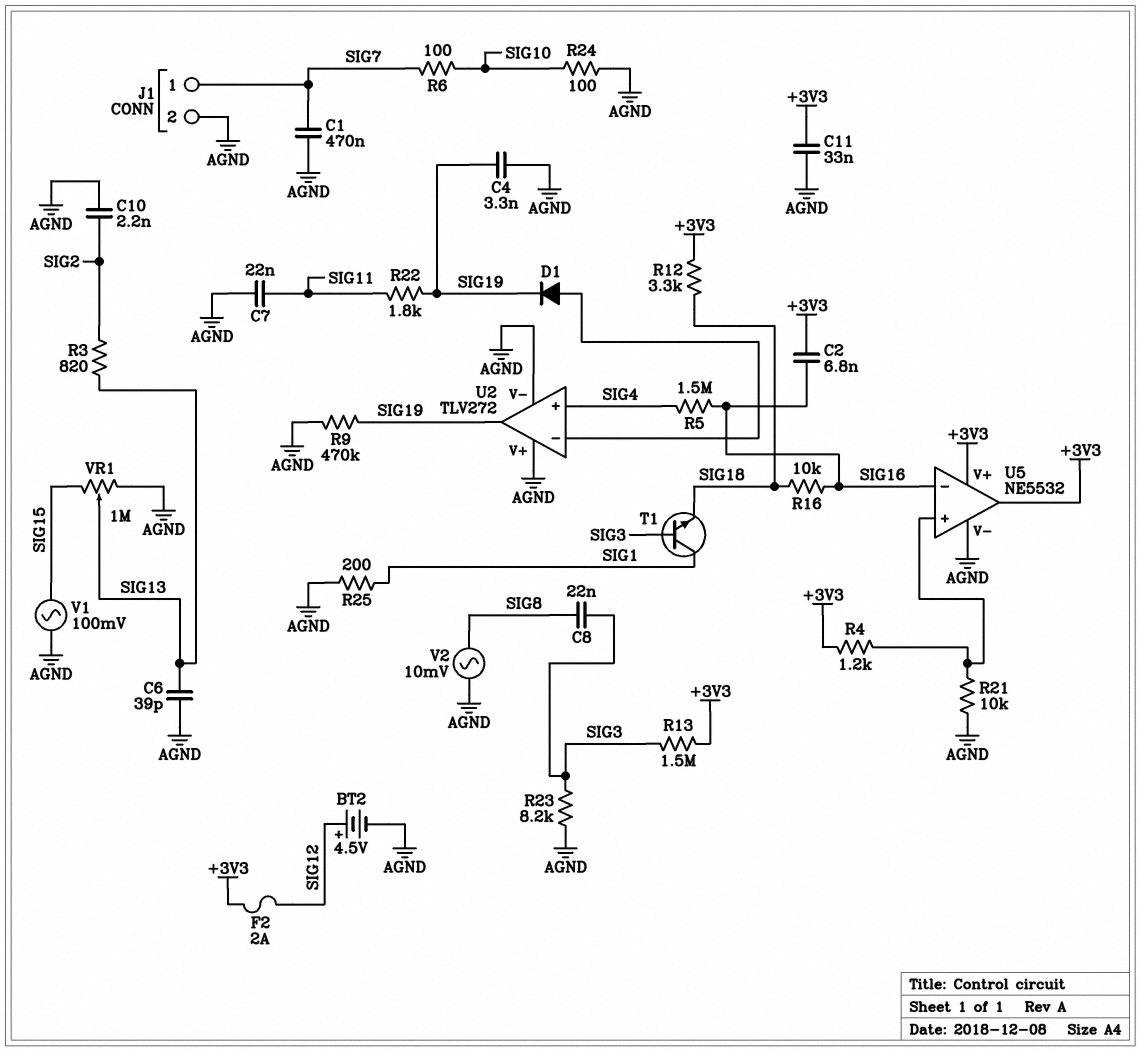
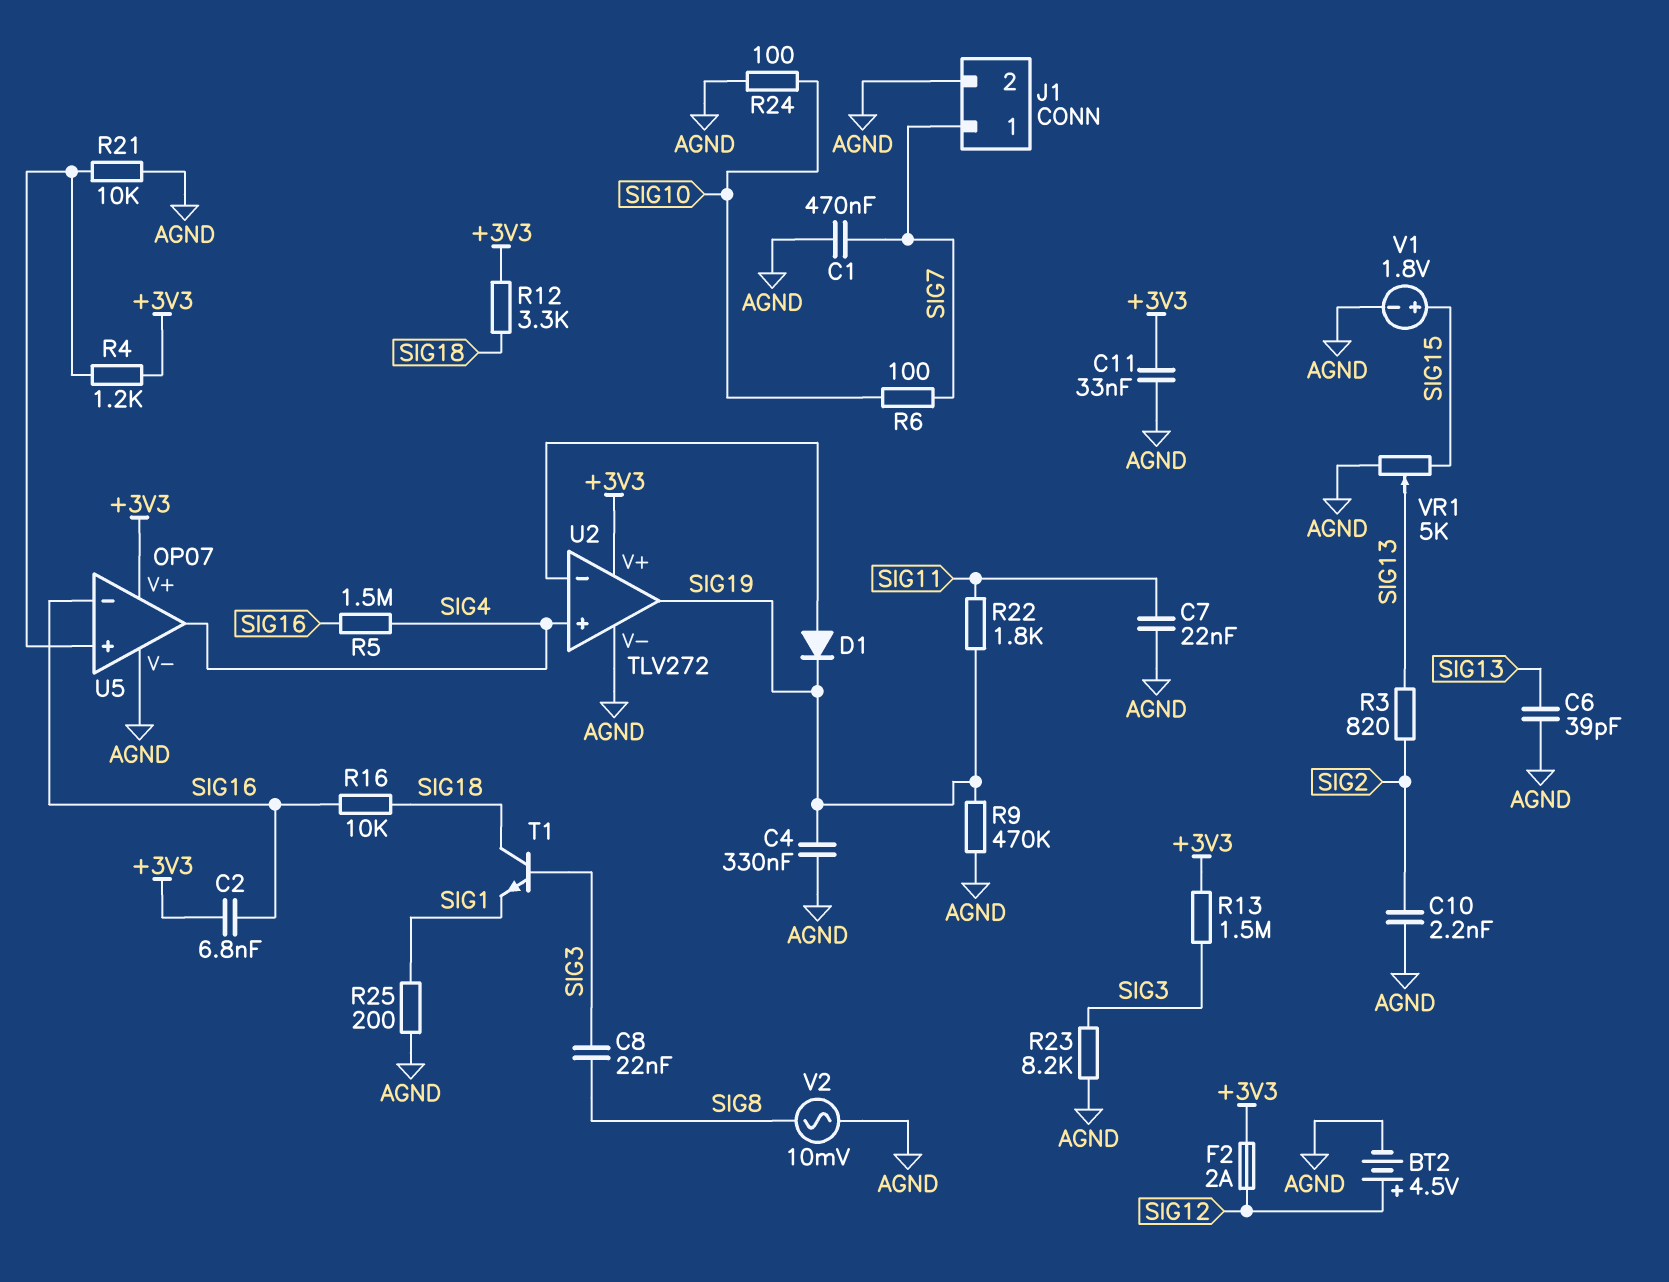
C4: 3.3nF (AGND, SIG19) -> 330nF (AGND, SIG19)
T1: NPN (B SIG3, C SIG1, E SIG18) -> NPN (B SIG3, C SIG18, E SIG1)
U2 pin V+: AGND -> +3V3
U5: NE5532 -> OP07
U5 pin out: +3V3 -> SIG4
V1: AC 100mV (AGND, SIG15) -> 1.8V (plus SIG15, minus AGND)
VR1: 1M (AGND, SIG15, wiper SIG13) -> 5k (AGND, SIG15, wiper SIG13)

